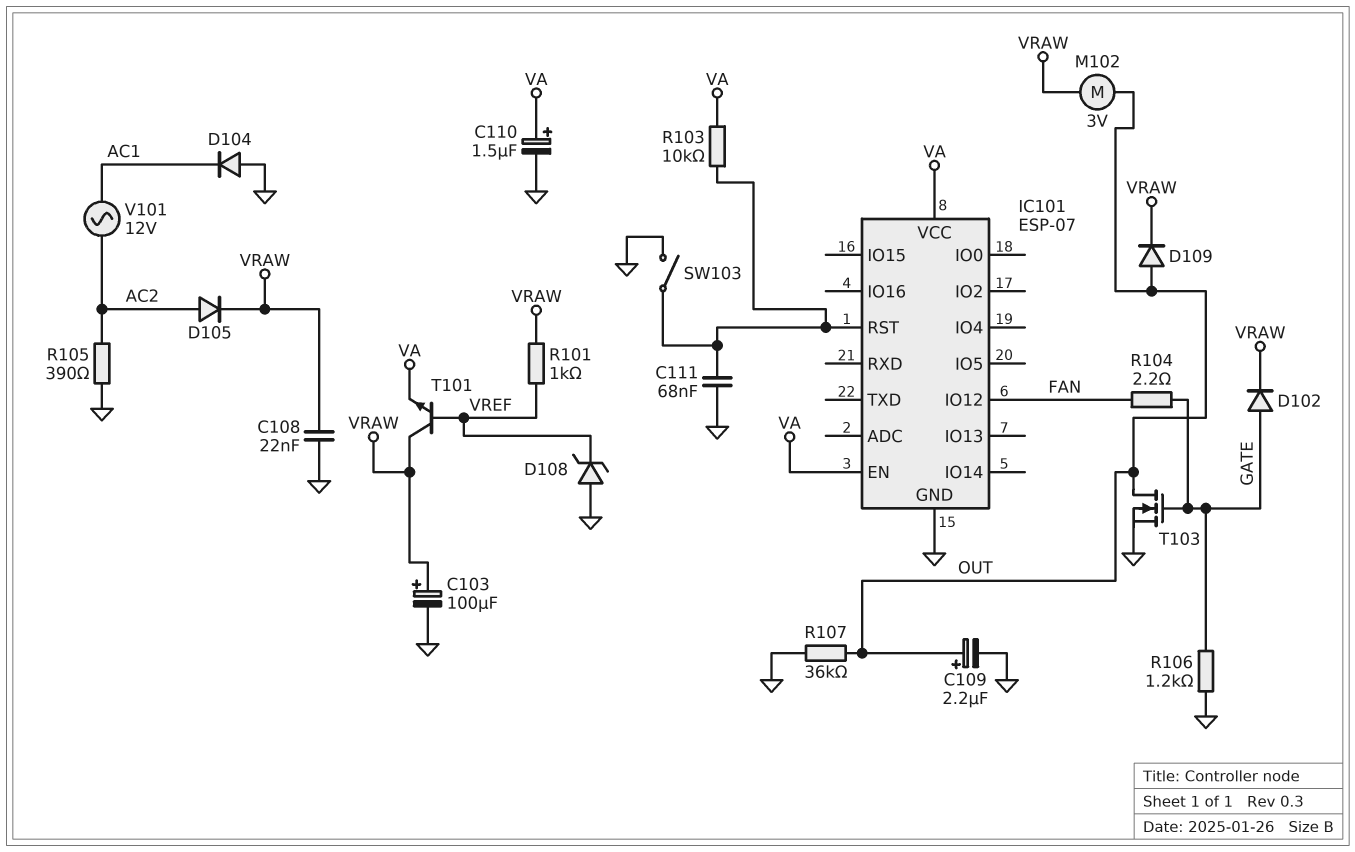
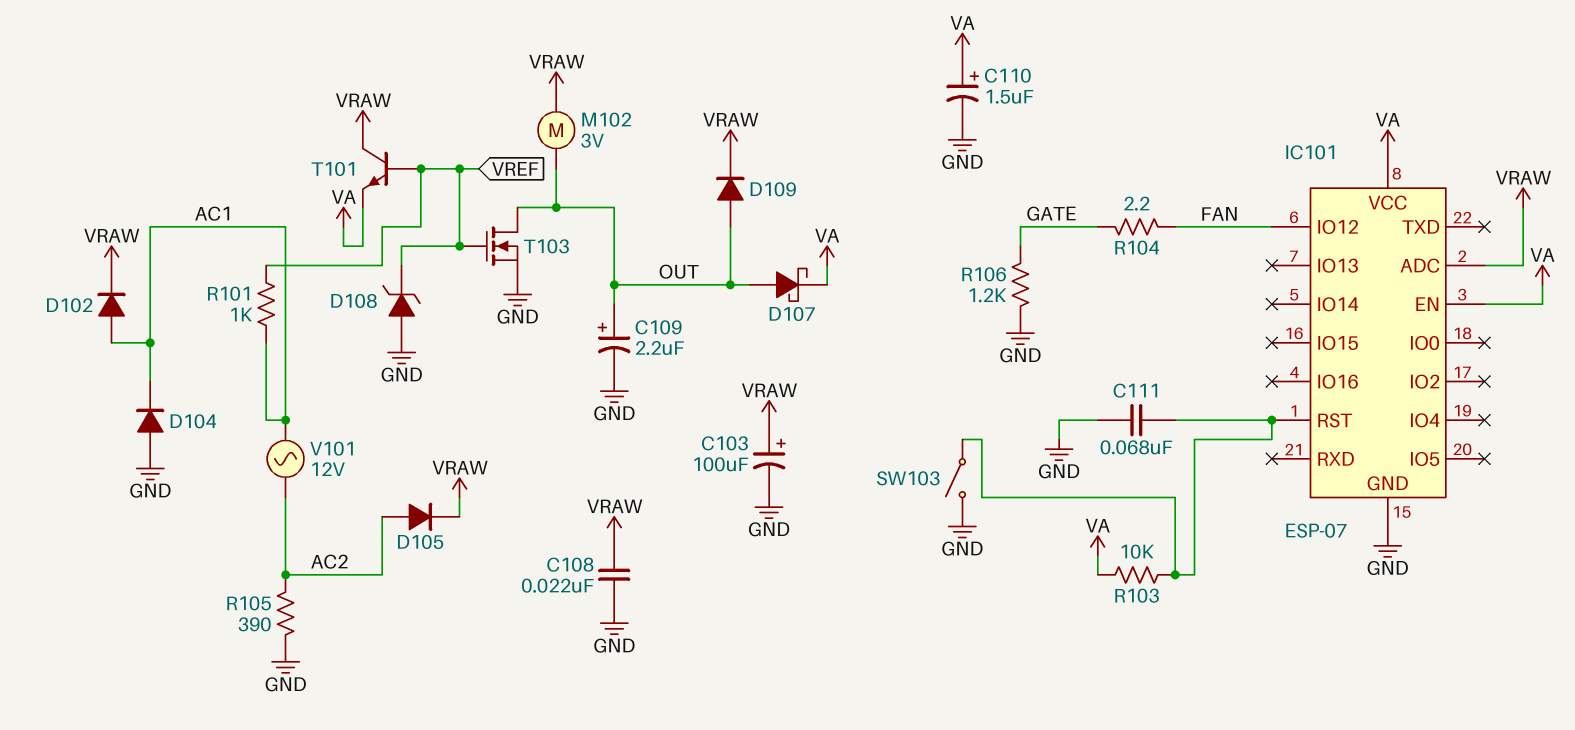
D102: diode (A GATE, K VRAW) -> diode (A AC1, K VRAW)
D107: none -> schottky (A OUT, K VA)
IC101 pin ADC: none -> VRAW
R101: 1k (VRAW, VREF) -> 1k (AC1, VREF)
R107: 36k (GND, OUT) -> none
T103: NMOS (G GATE, D OUT, S GND) -> NMOS (G VREF, D OUT, S GND)

